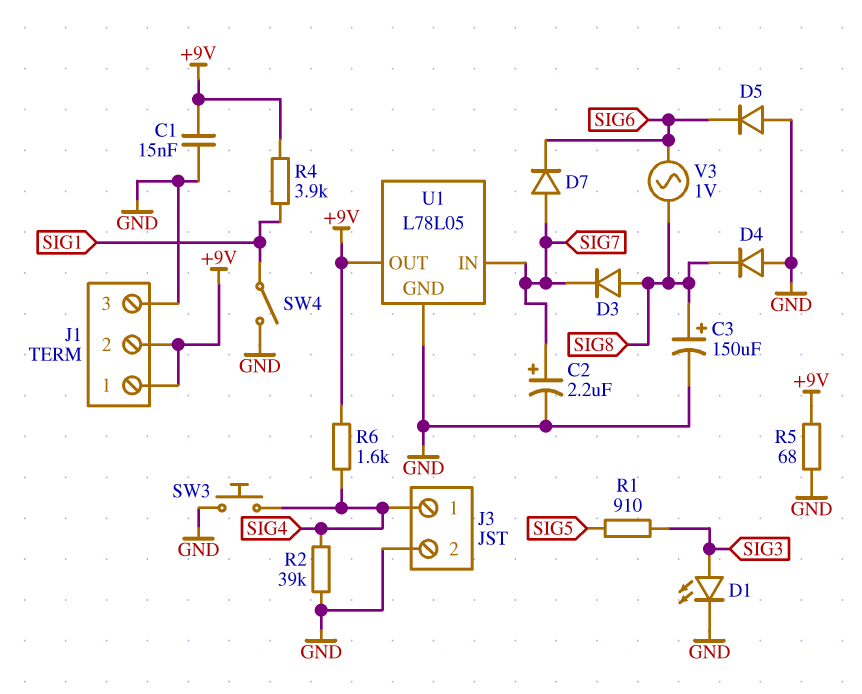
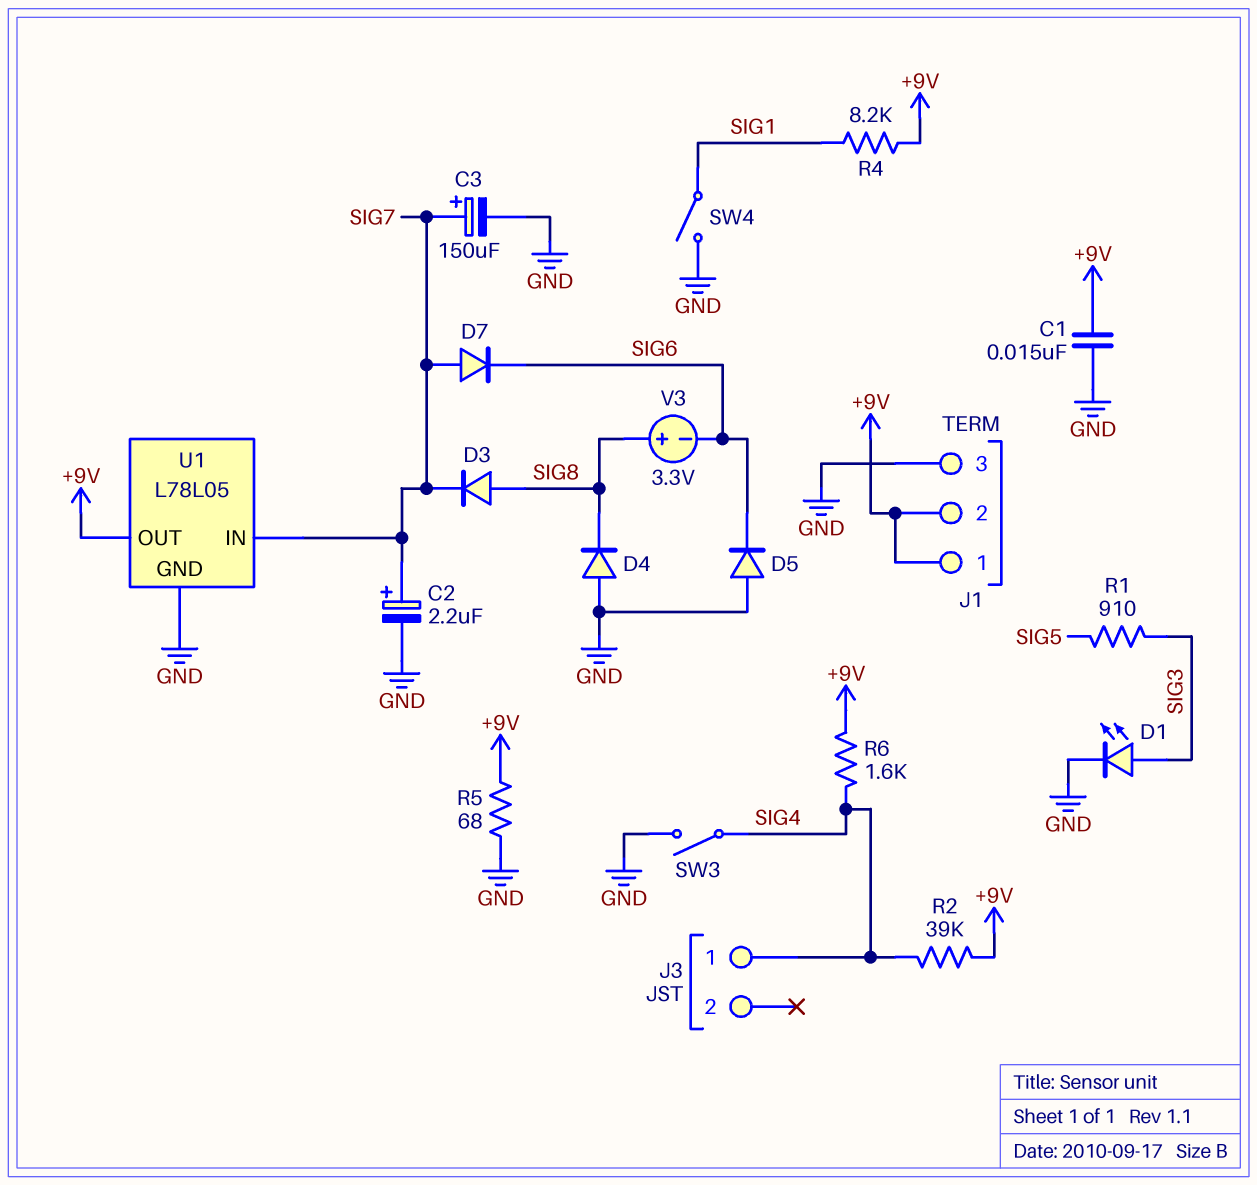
C3: 150uF (plus SIG8, minus GND) -> 150uF (plus SIG7, minus GND)
J3 pin 2: GND -> none
R2: 39k (GND, SIG4) -> 39k (+9V, SIG4)
R4: 3.9k (+9V, SIG1) -> 8.2k (+9V, SIG1)
SW3: button (GND, SIG4) -> switch (GND, SIG4)
V3: AC 1V (SIG6, SIG8) -> 3.3V (plus SIG8, minus SIG6)

